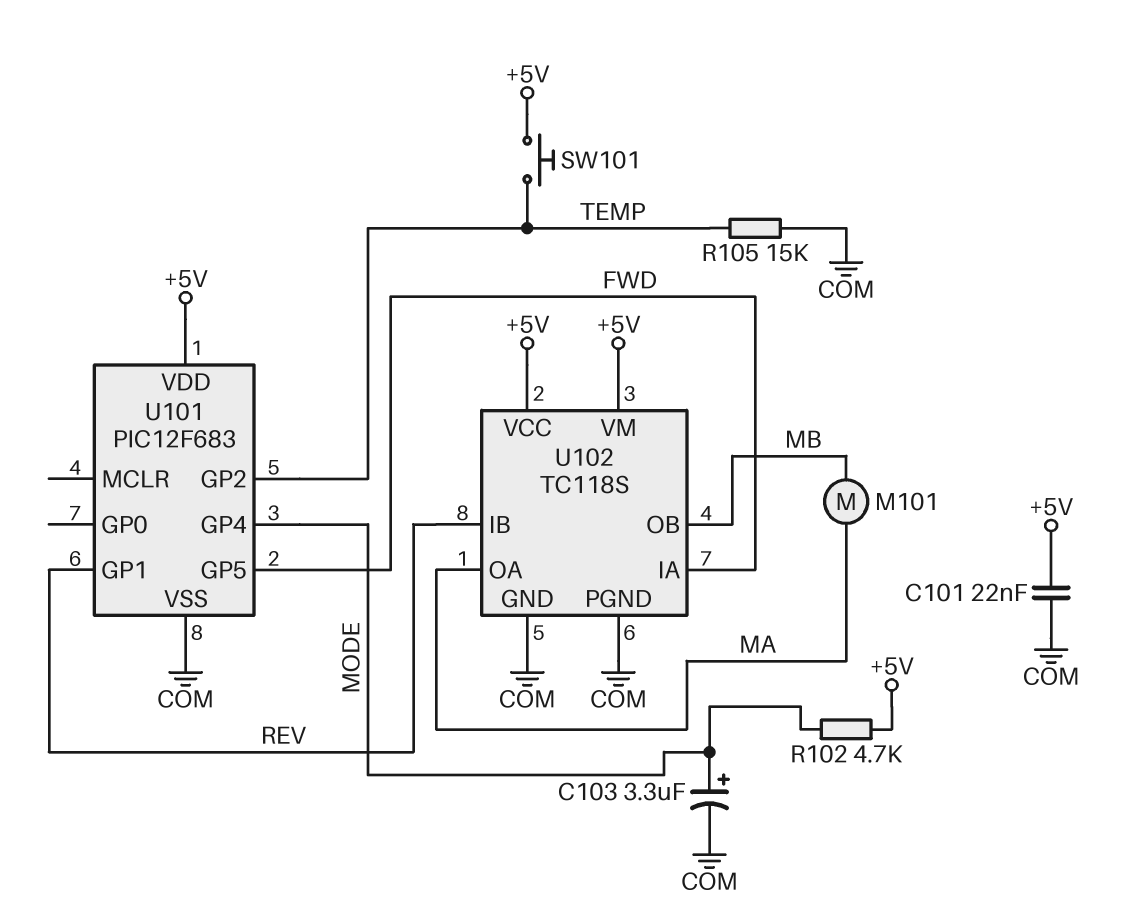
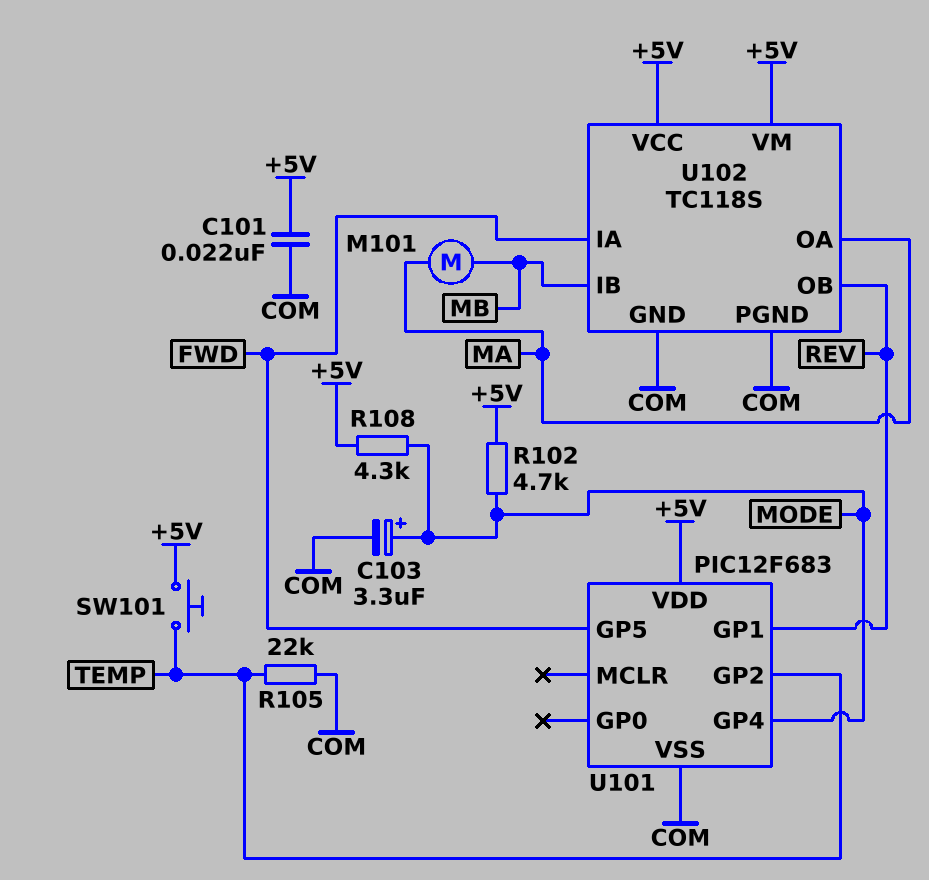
R105: 15k (COM, TEMP) -> 22k (COM, TEMP)
R108: none -> 4.3k (+5V, MODE)
U102 pin IB: REV -> MB
U102 pin OB: MB -> REV

